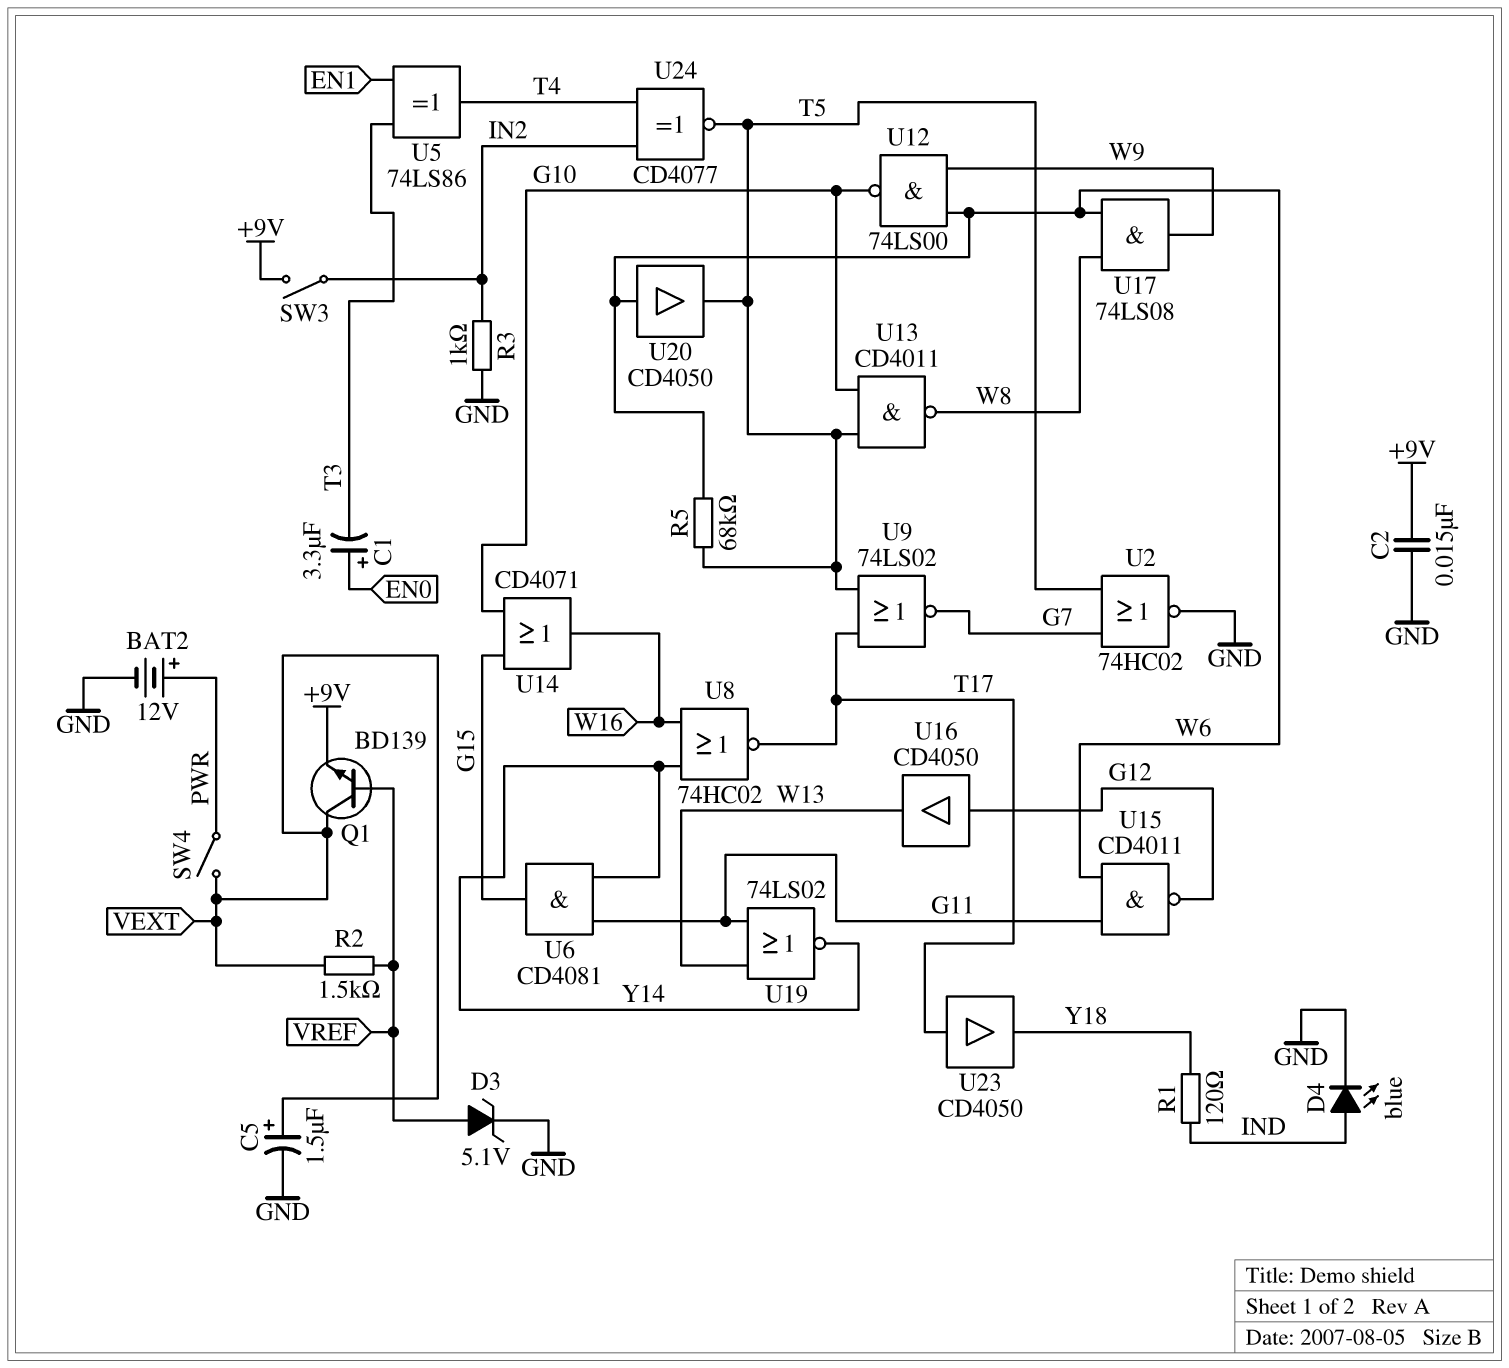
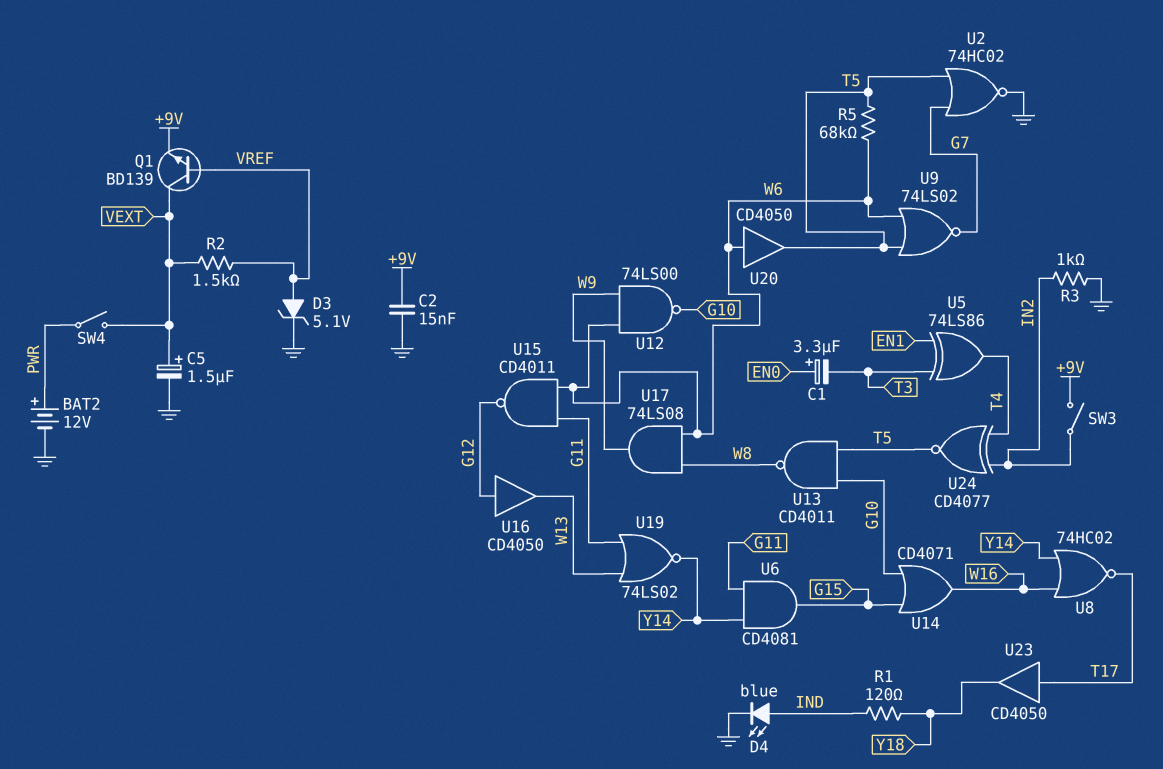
U9: NOR 74LS02 (in T5, in T17, out G7) -> NOR 74LS02 (in T5, in W6, out G7)

